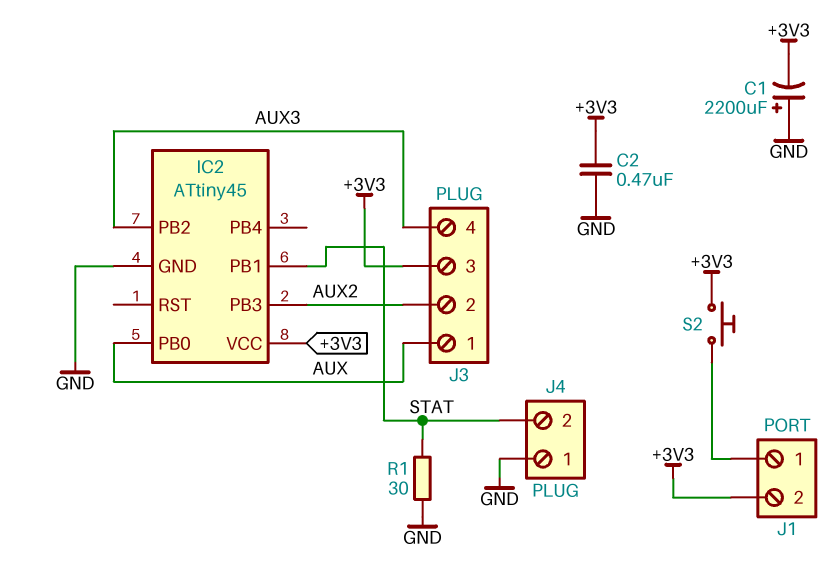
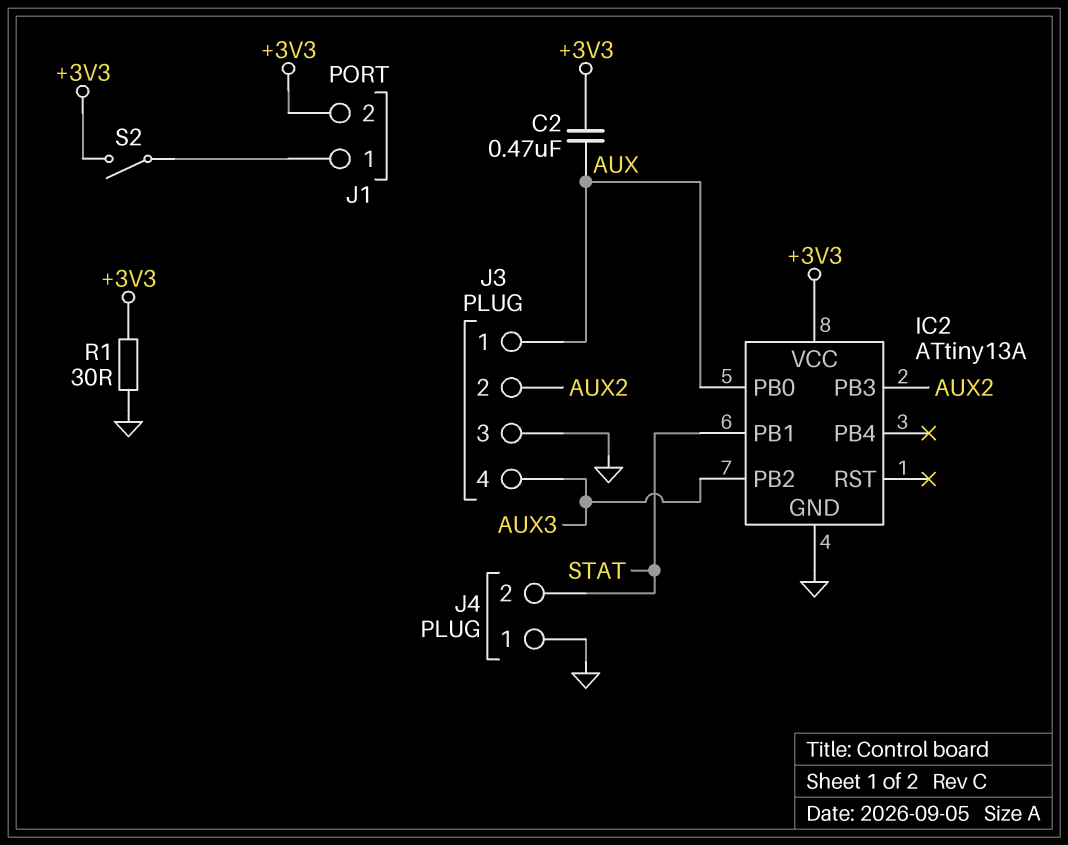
C1: 2200uF (plus GND, minus +3V3) -> none
C2: 470nF (+3V3, GND) -> 470nF (+3V3, AUX)
IC2: ATtiny45 -> ATtiny13A
J3 pin 3: +3V3 -> GND
R1: 30 (GND, STAT) -> 30 (+3V3, GND)
S2: button (+3V3, J1/1) -> switch (+3V3, J1/1)

